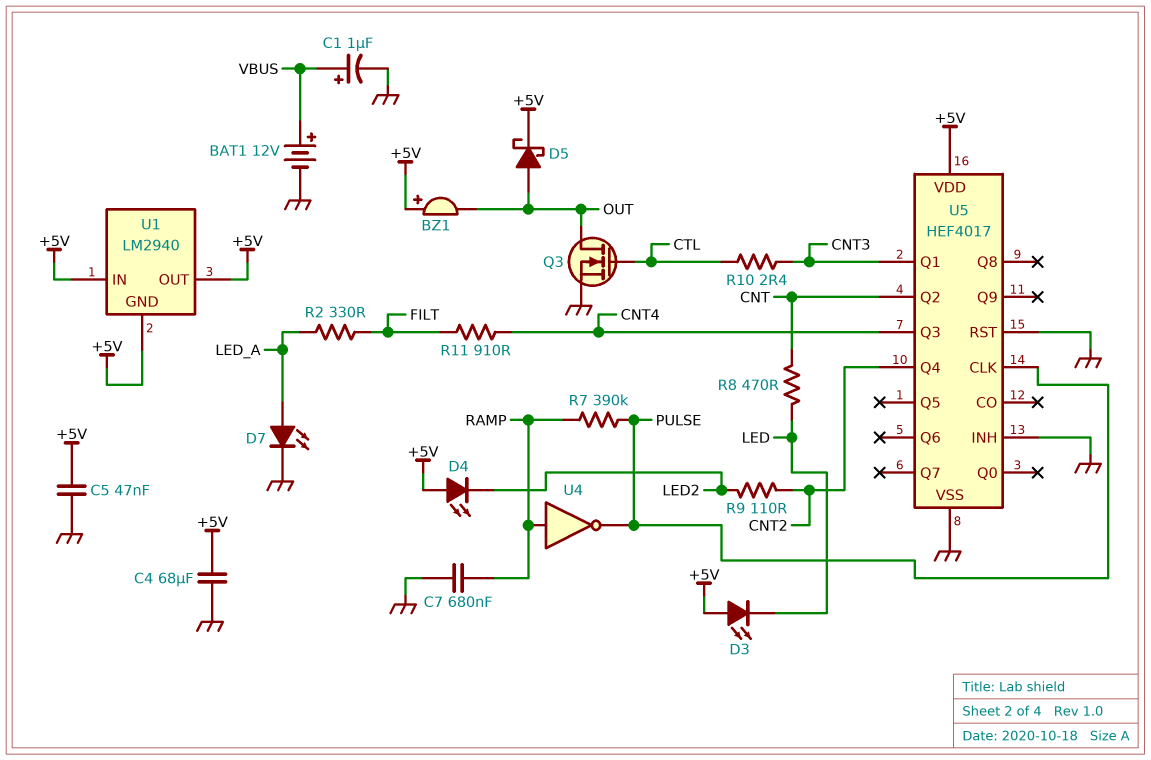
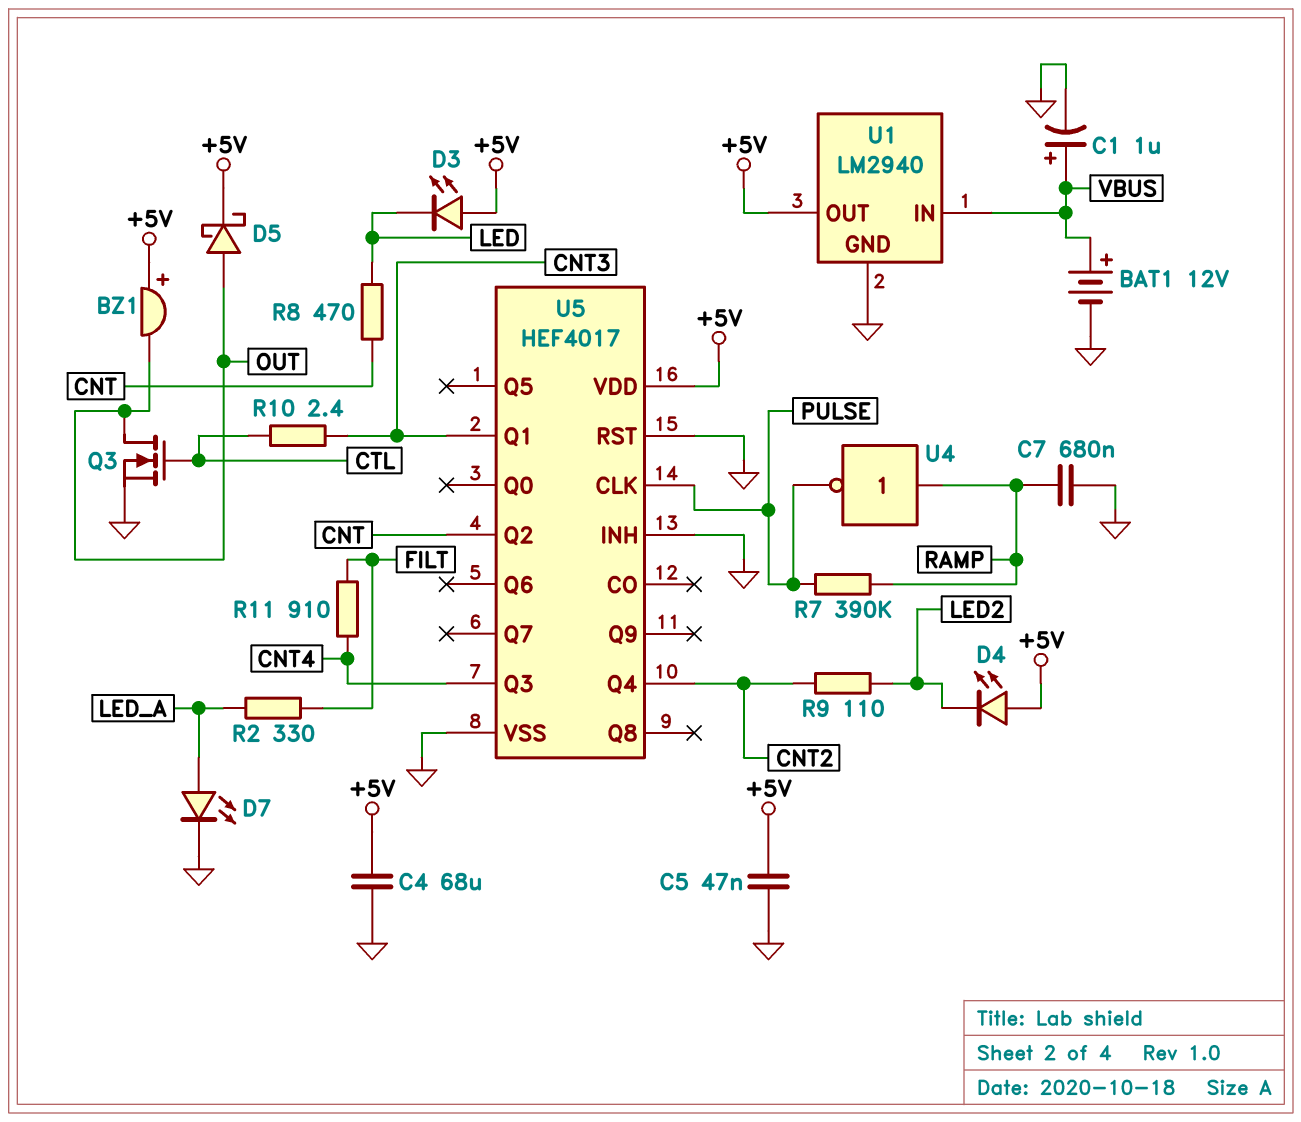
U1 pin GND: +5V -> GND
U1 pin IN: +5V -> VBUS

